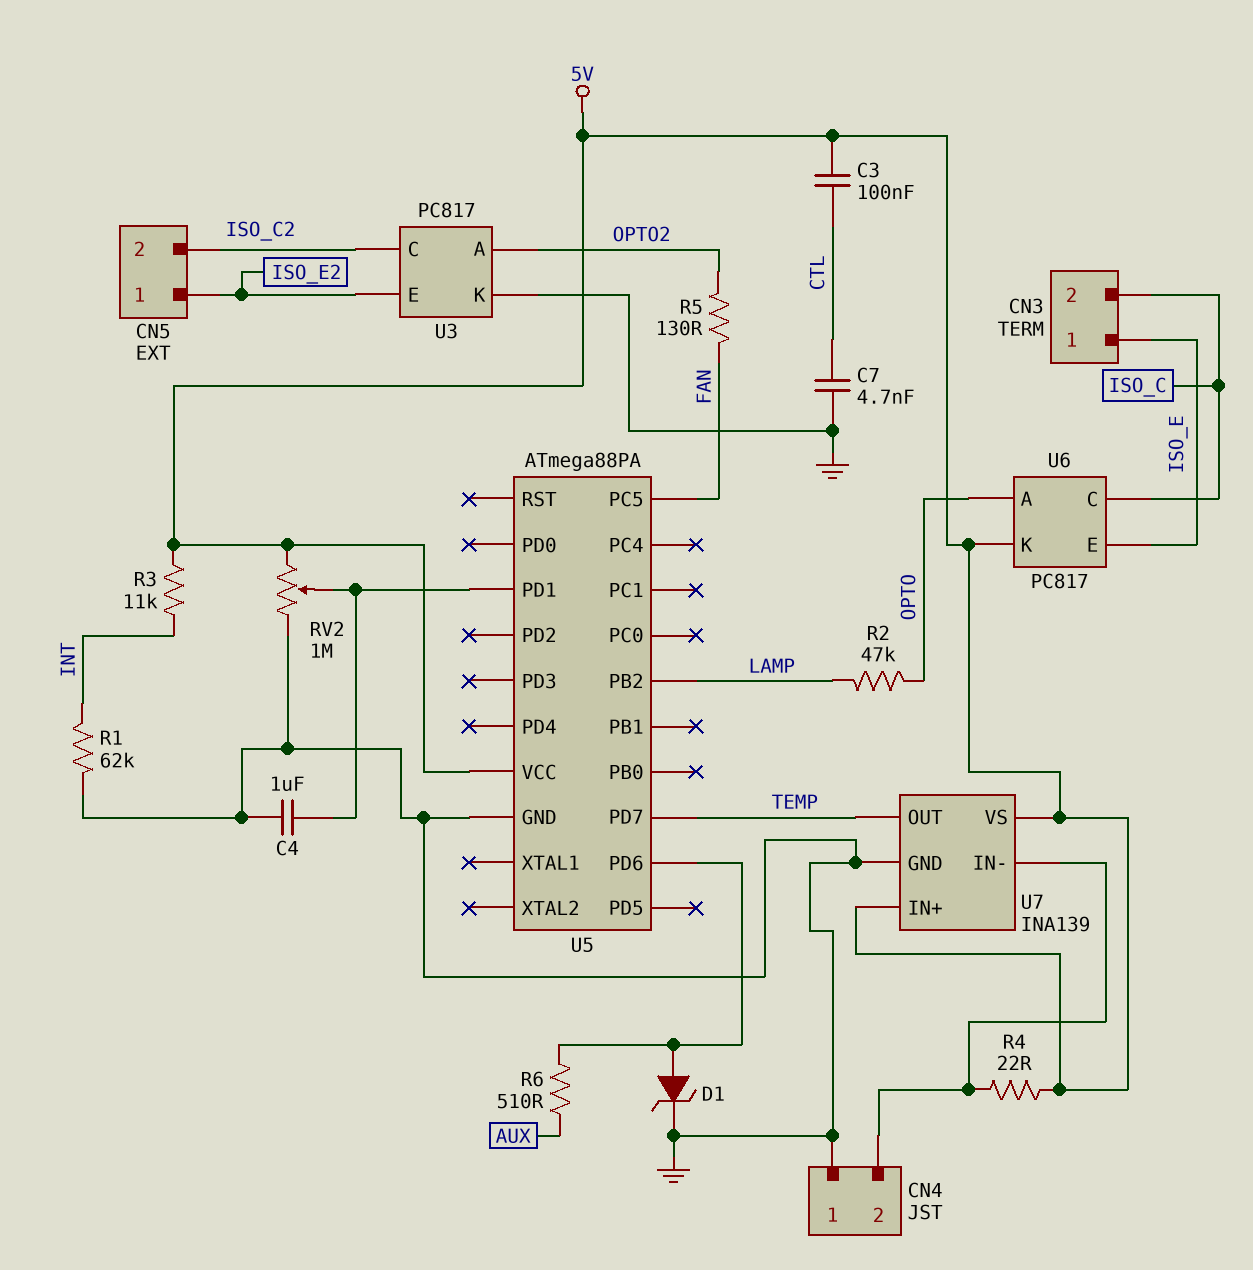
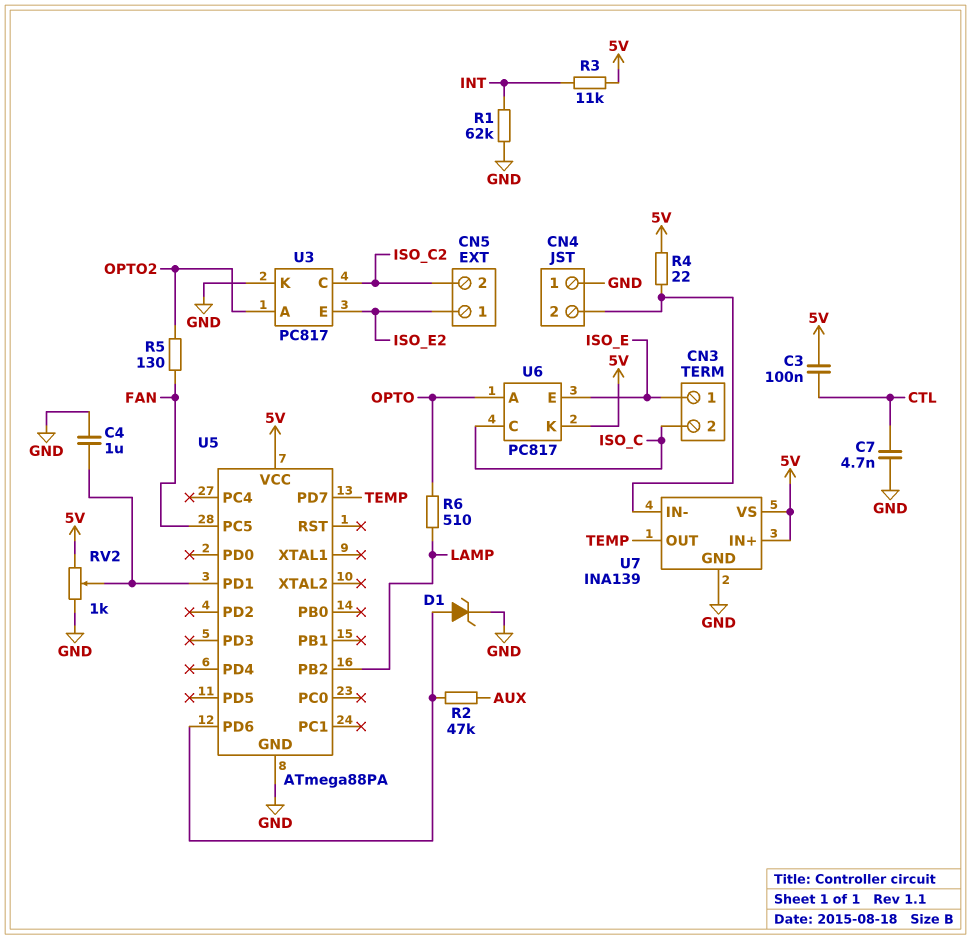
R2: 47k (LAMP, OPTO) -> 47k (AUX, U5/PD6)
R6: 510 (AUX, U5/PD6) -> 510 (LAMP, OPTO)
RV2: 1M (5V, GND, wiper U5/PD1) -> 1k (5V, GND, wiper U5/PD1)

